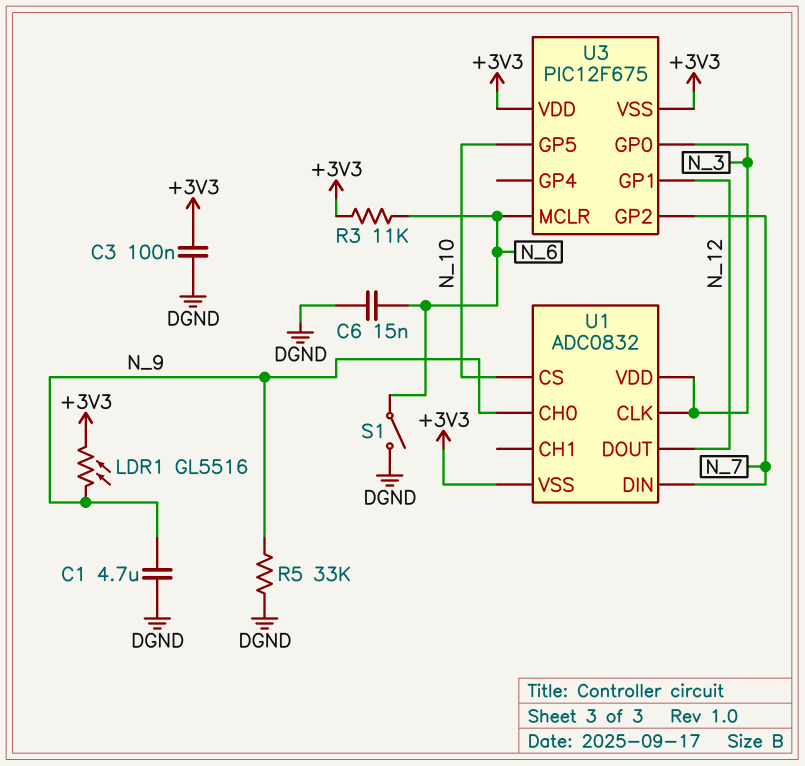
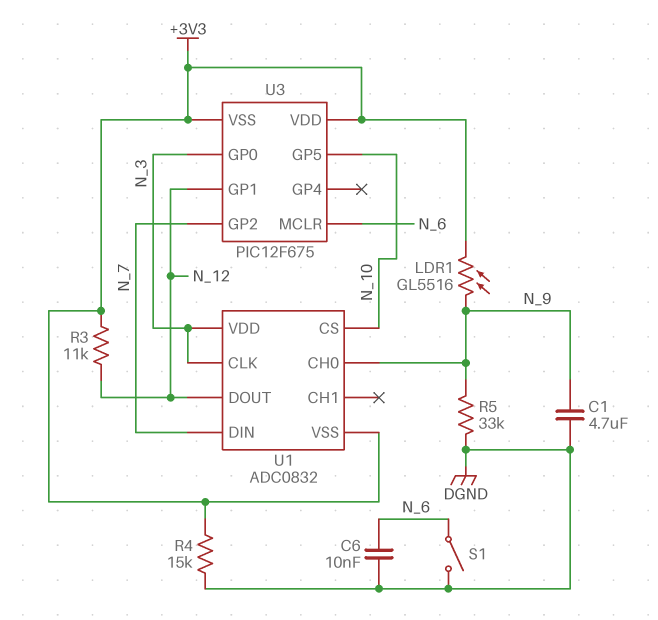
C3: 100nF (+3V3, DGND) -> none
C6: 15nF (DGND, N_6) -> 10nF (DGND, N_6)
R3: 11k (+3V3, N_6) -> 11k (+3V3, N_12)
R4: none -> 15k (+3V3, DGND)

